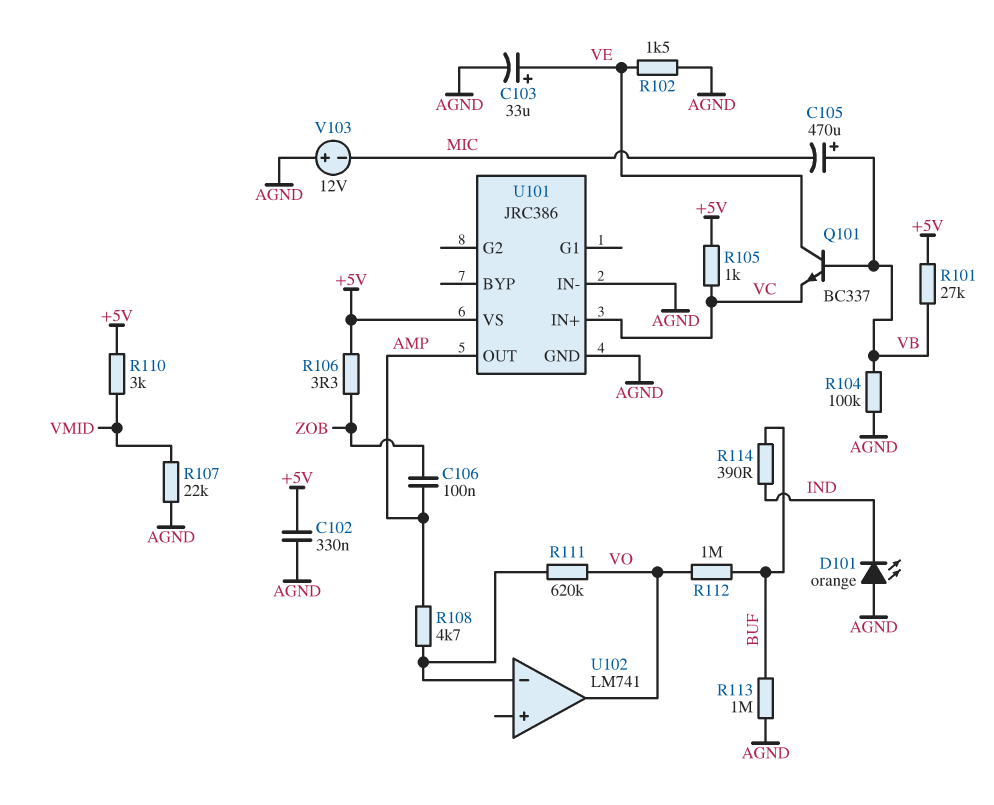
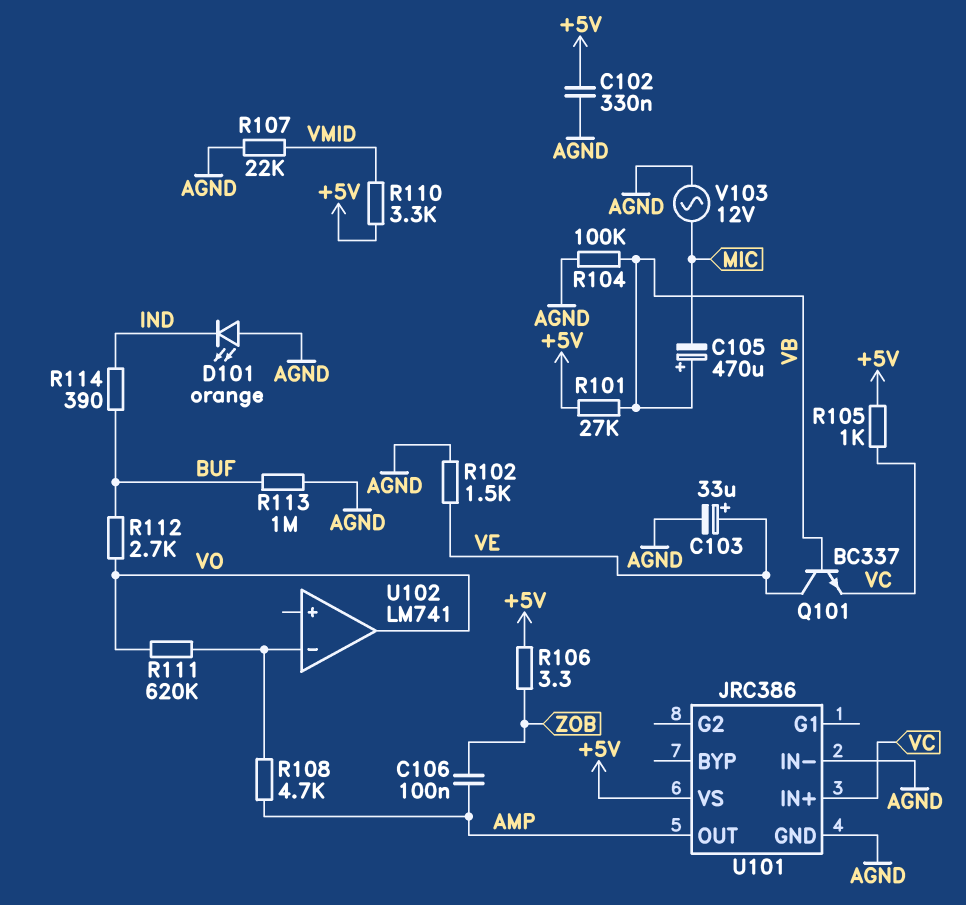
R110: 3k (+5V, VMID) -> 3.3k (+5V, VMID)
R112: 1M (BUF, VO) -> 2.7k (BUF, VO)
V103: 12V (plus AGND, minus MIC) -> AC 12V (AGND, MIC)

